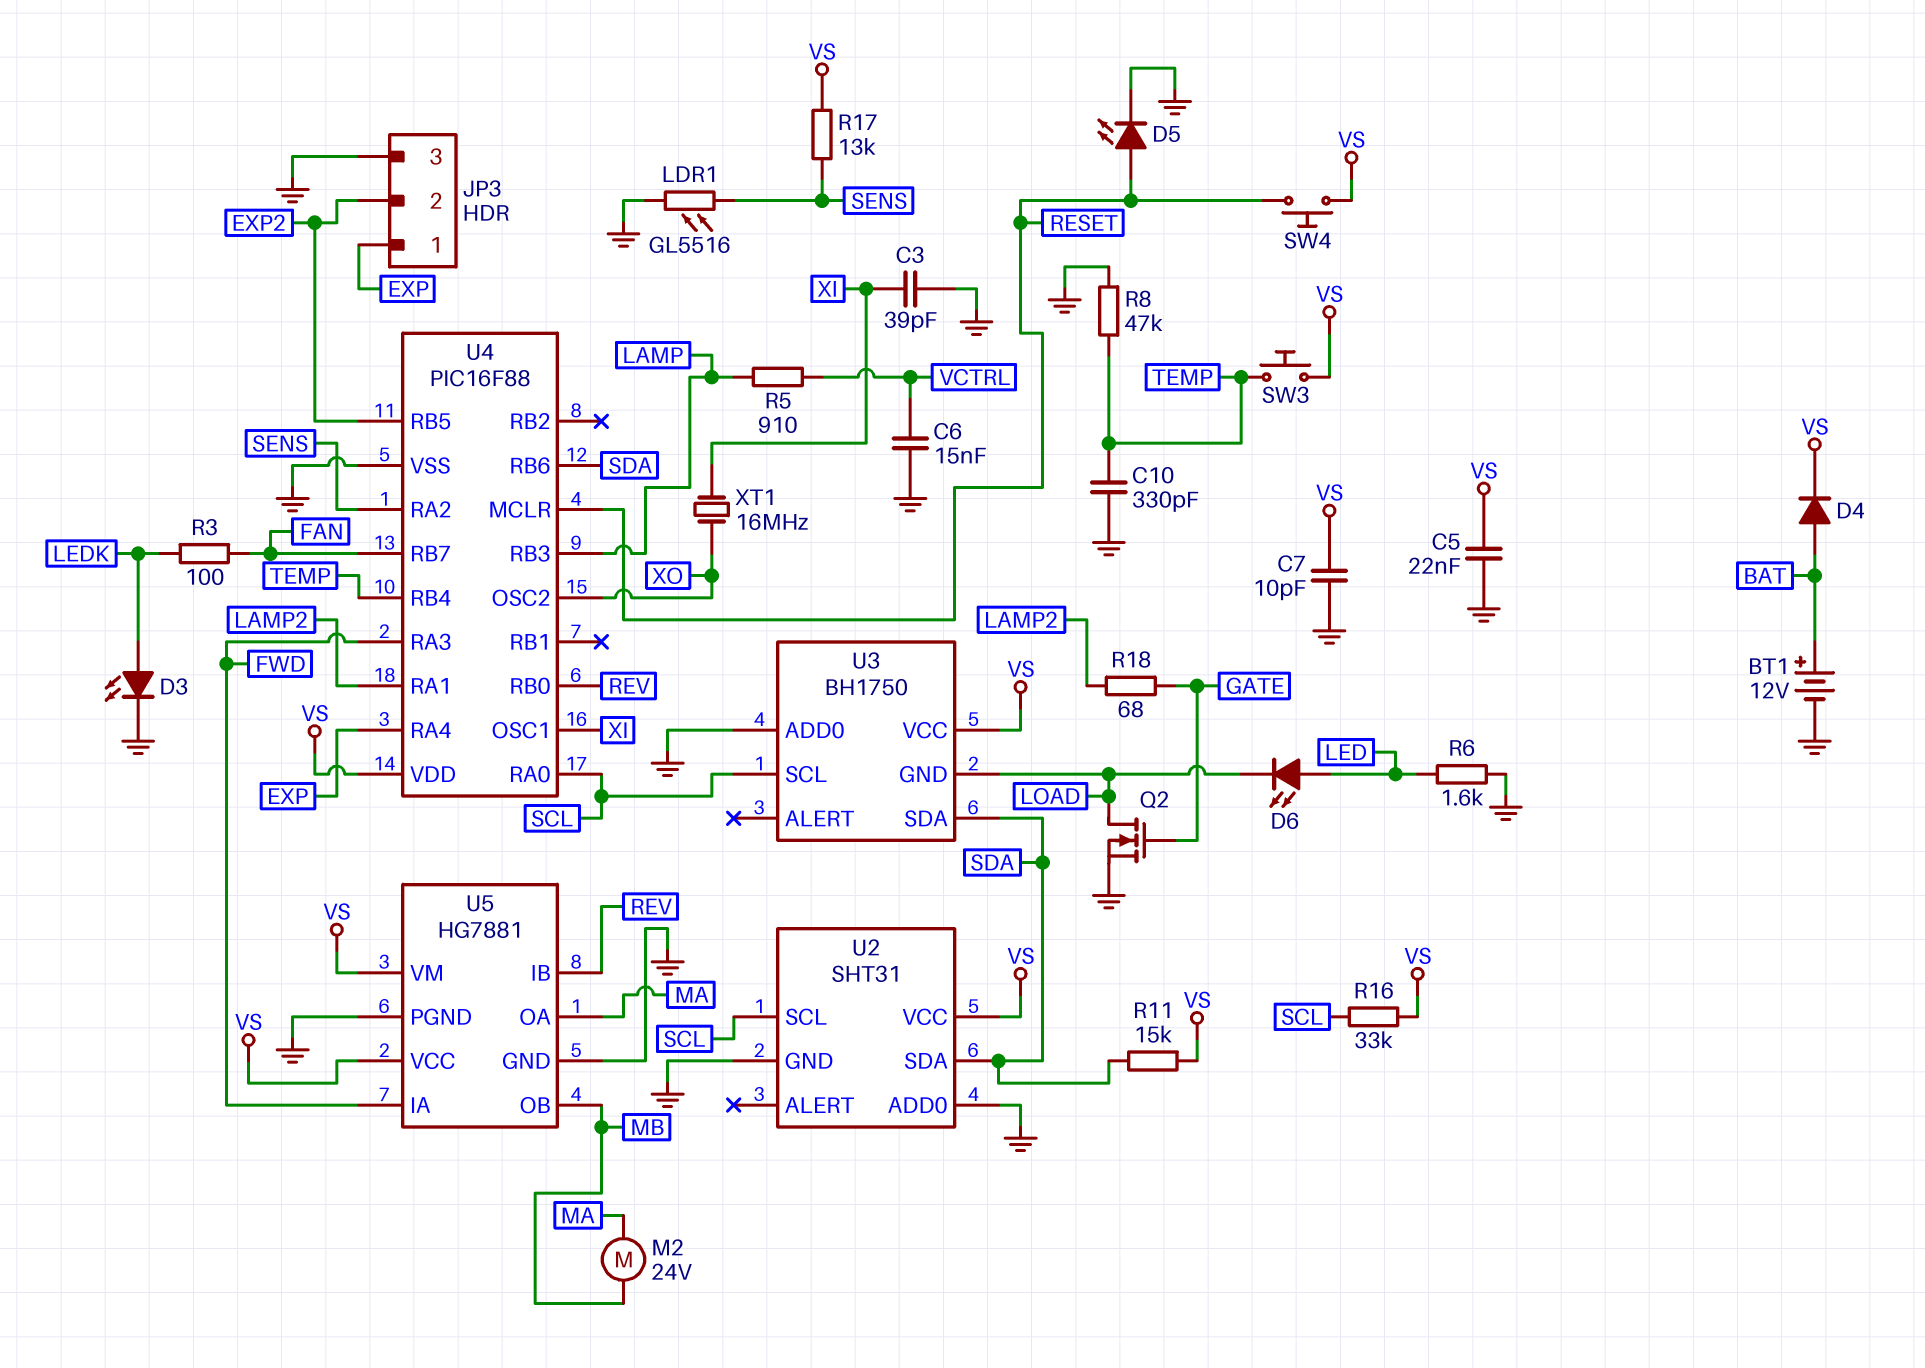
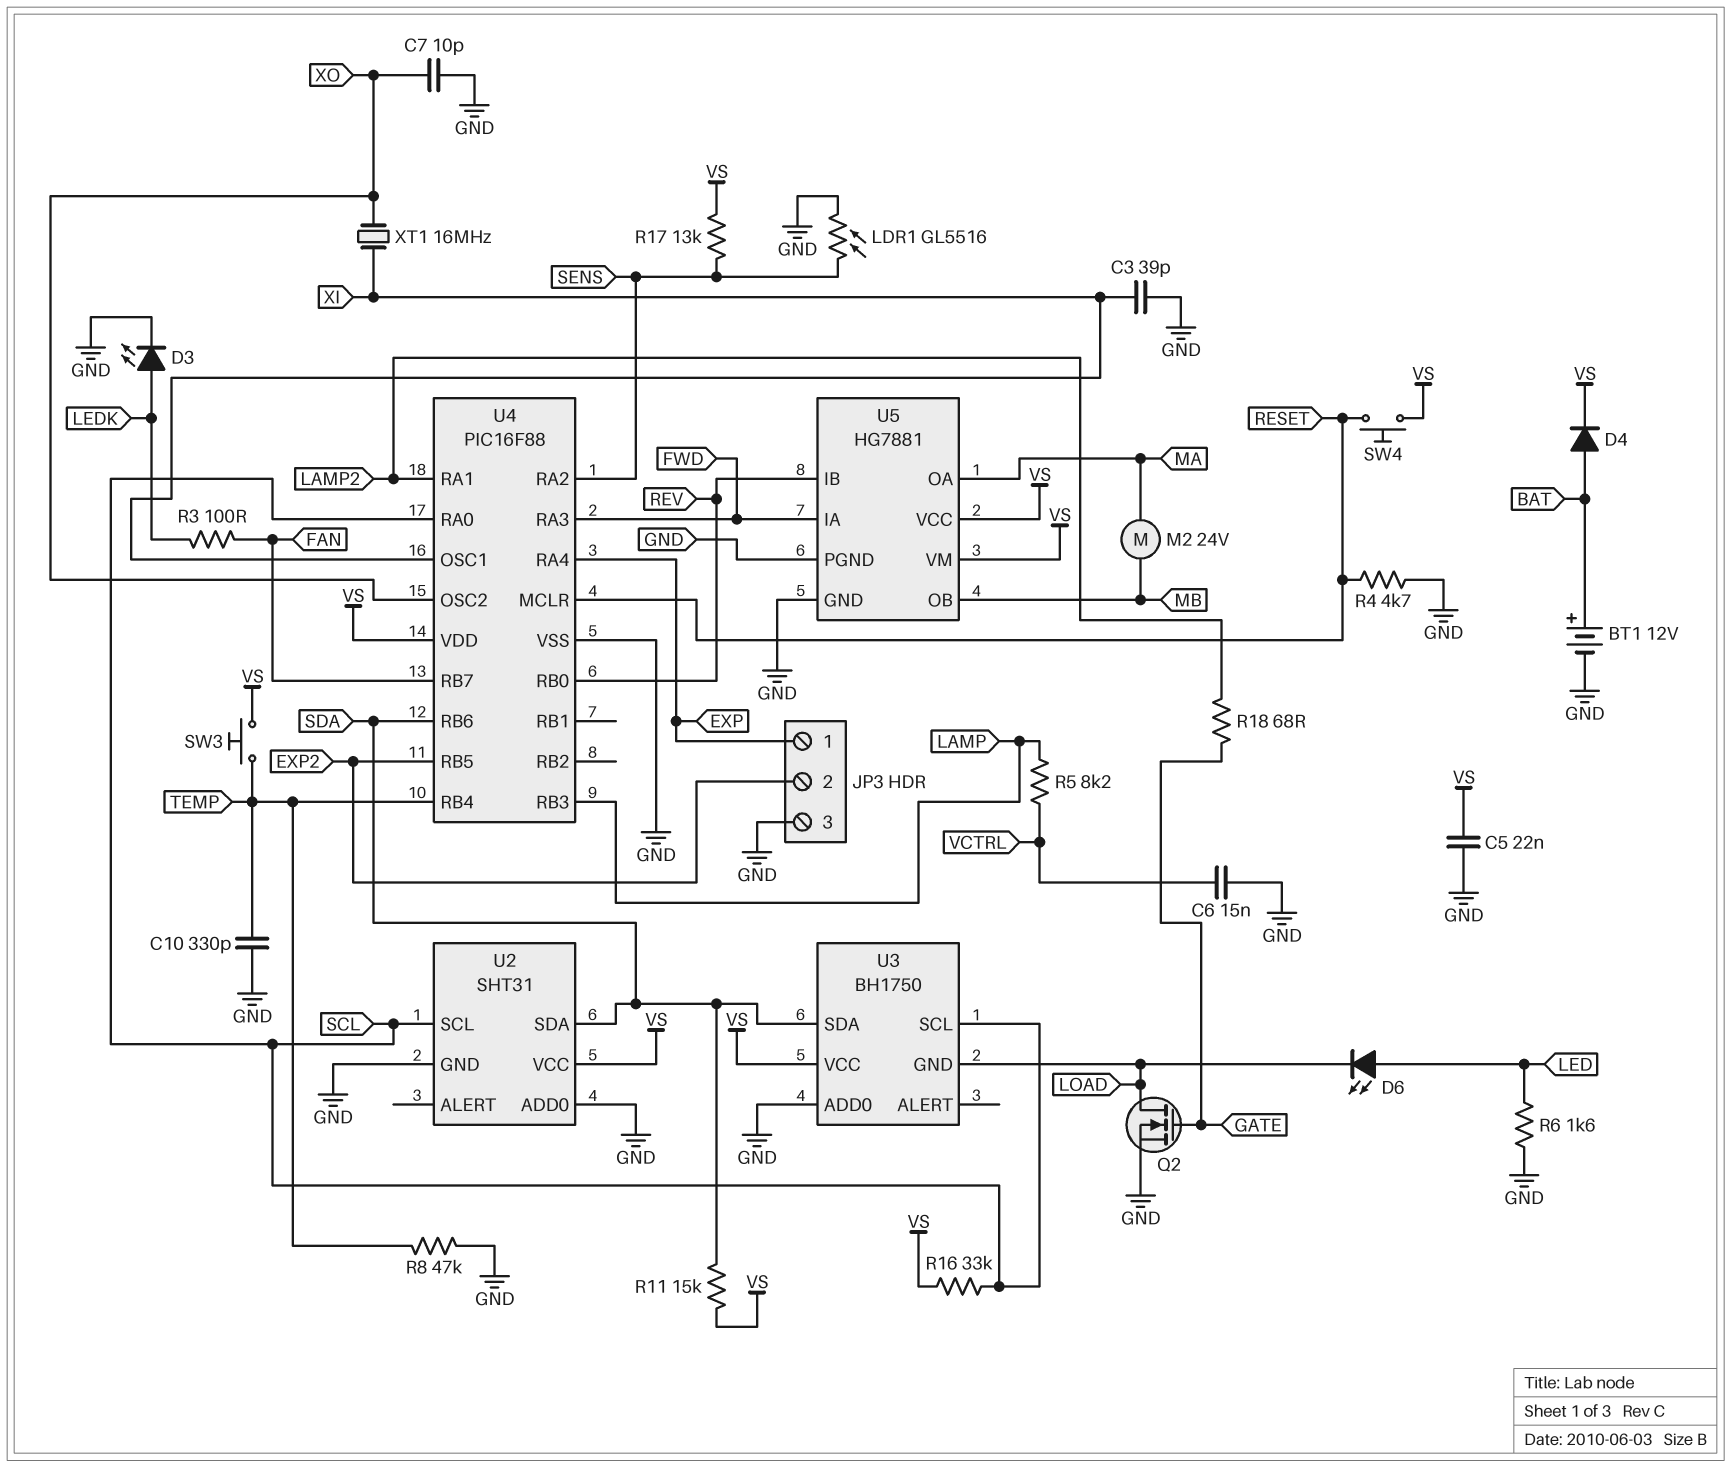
C7: 10pF (GND, VS) -> 10pF (GND, XO)
D5: LED (A RESET, K GND) -> none
R4: none -> 4.7k (GND, RESET)
R5: 910 (LAMP, VCTRL) -> 8.2k (LAMP, VCTRL)

